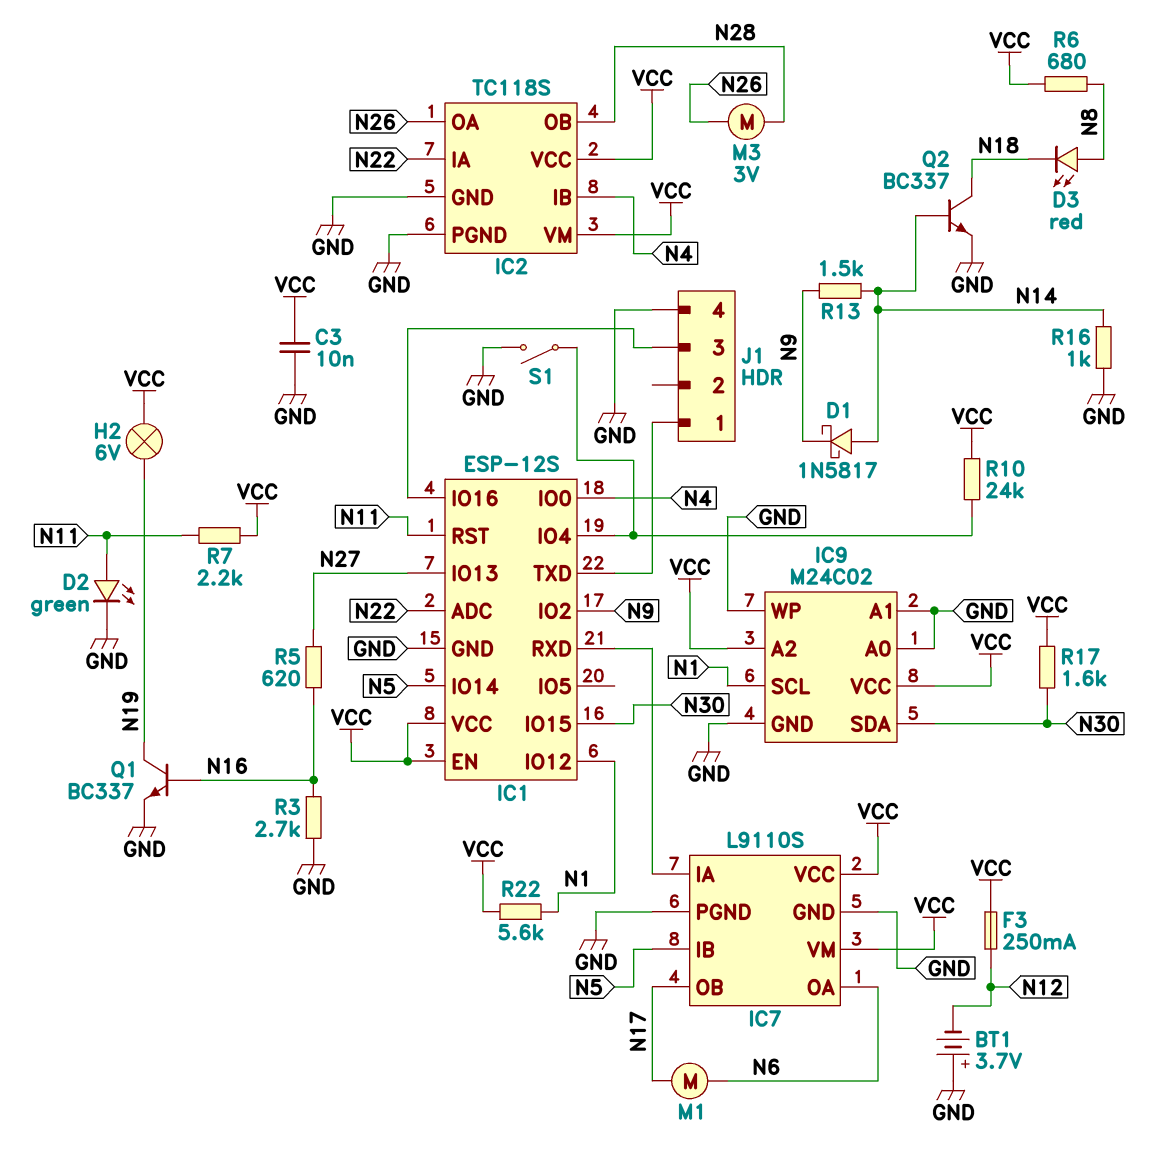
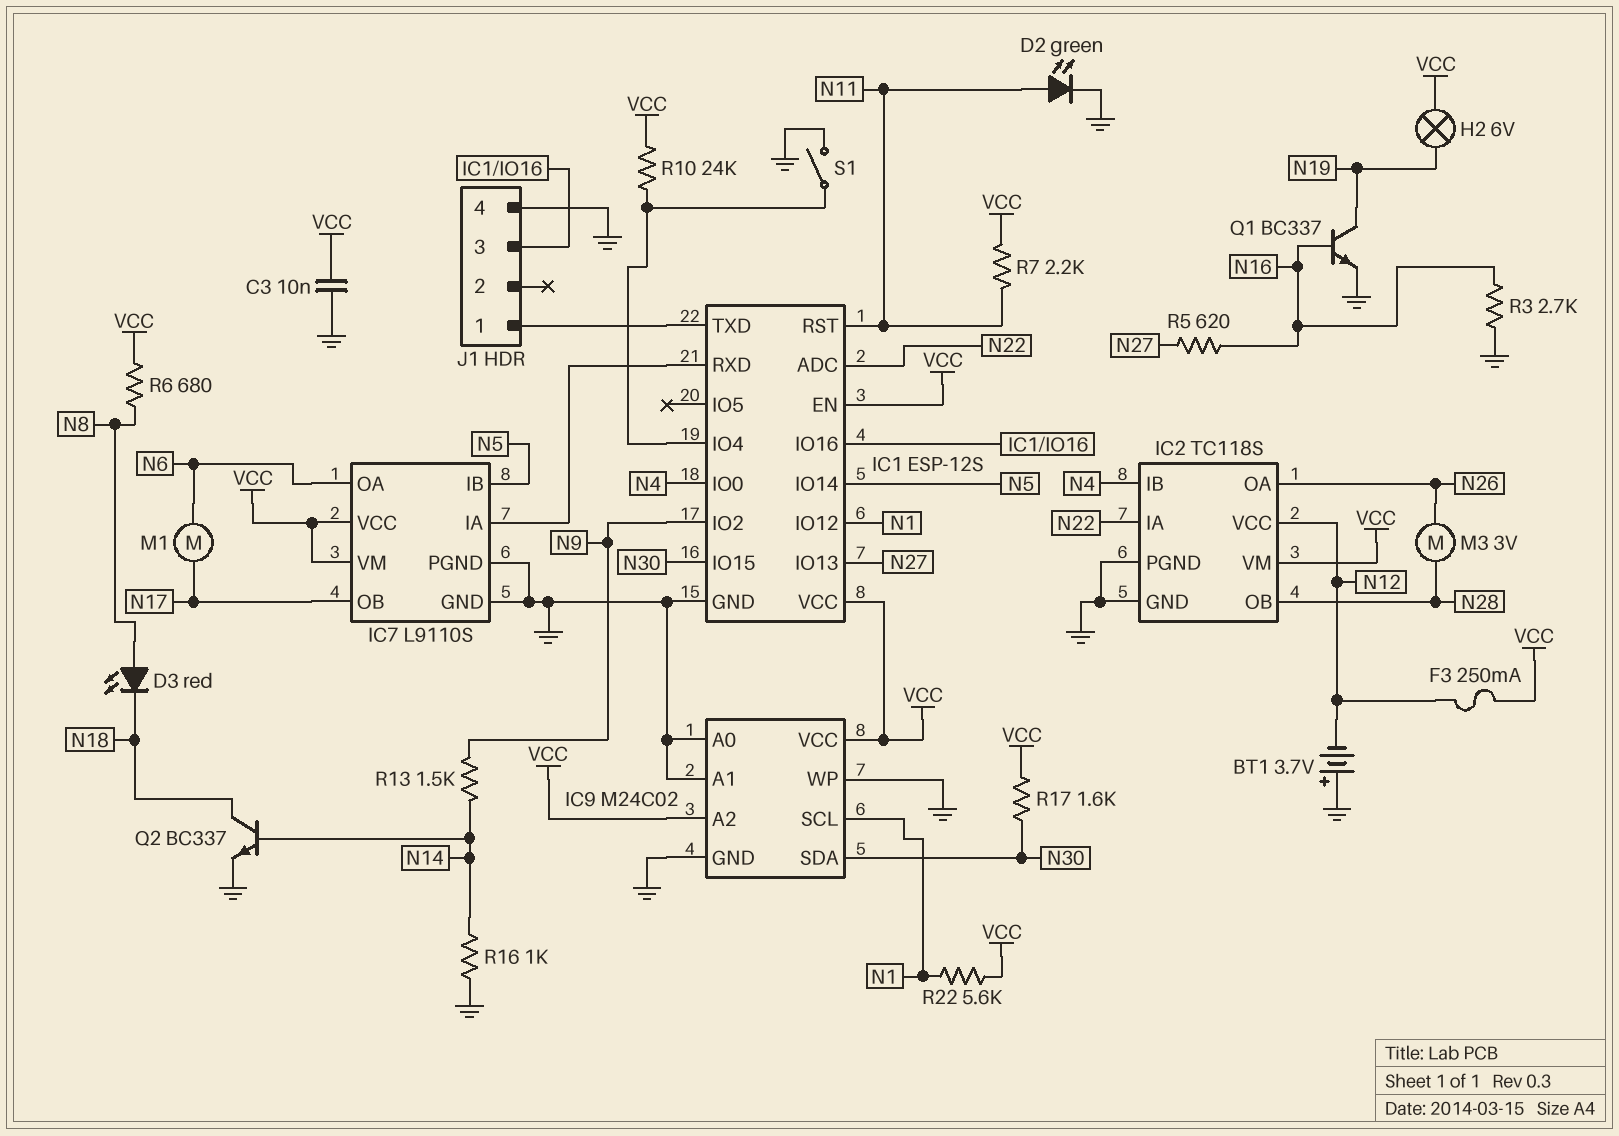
D1: schottky 1N5817 (A N14, K N9) -> none
IC2 pin VCC: VCC -> N12

